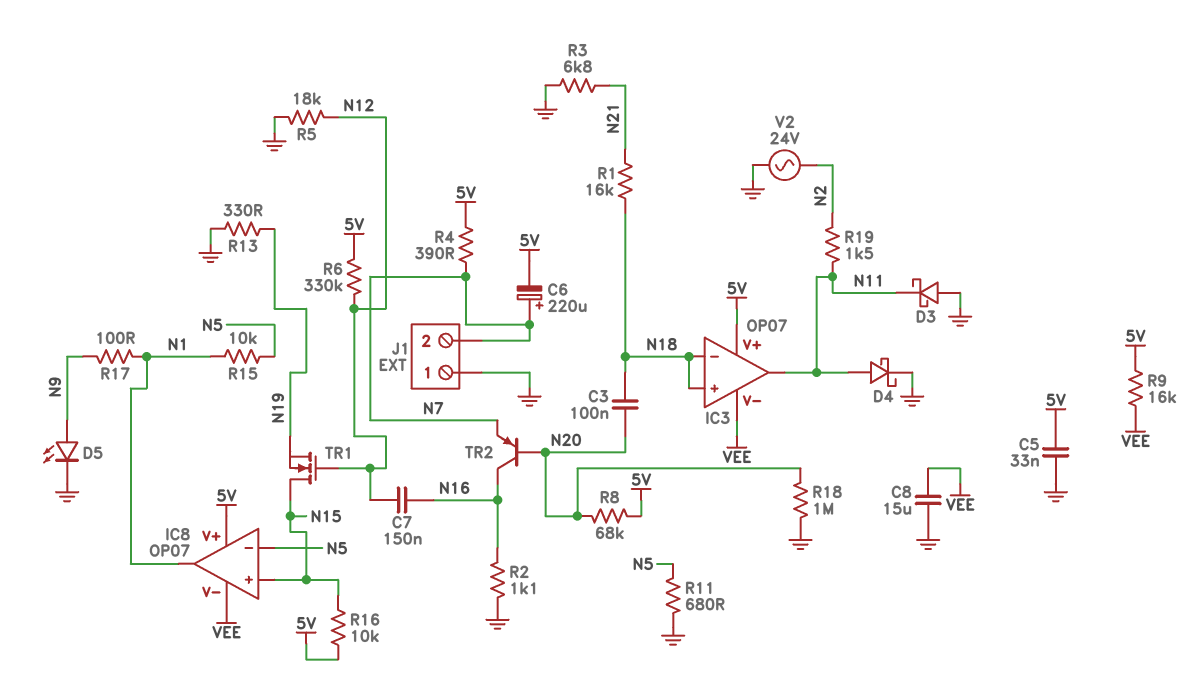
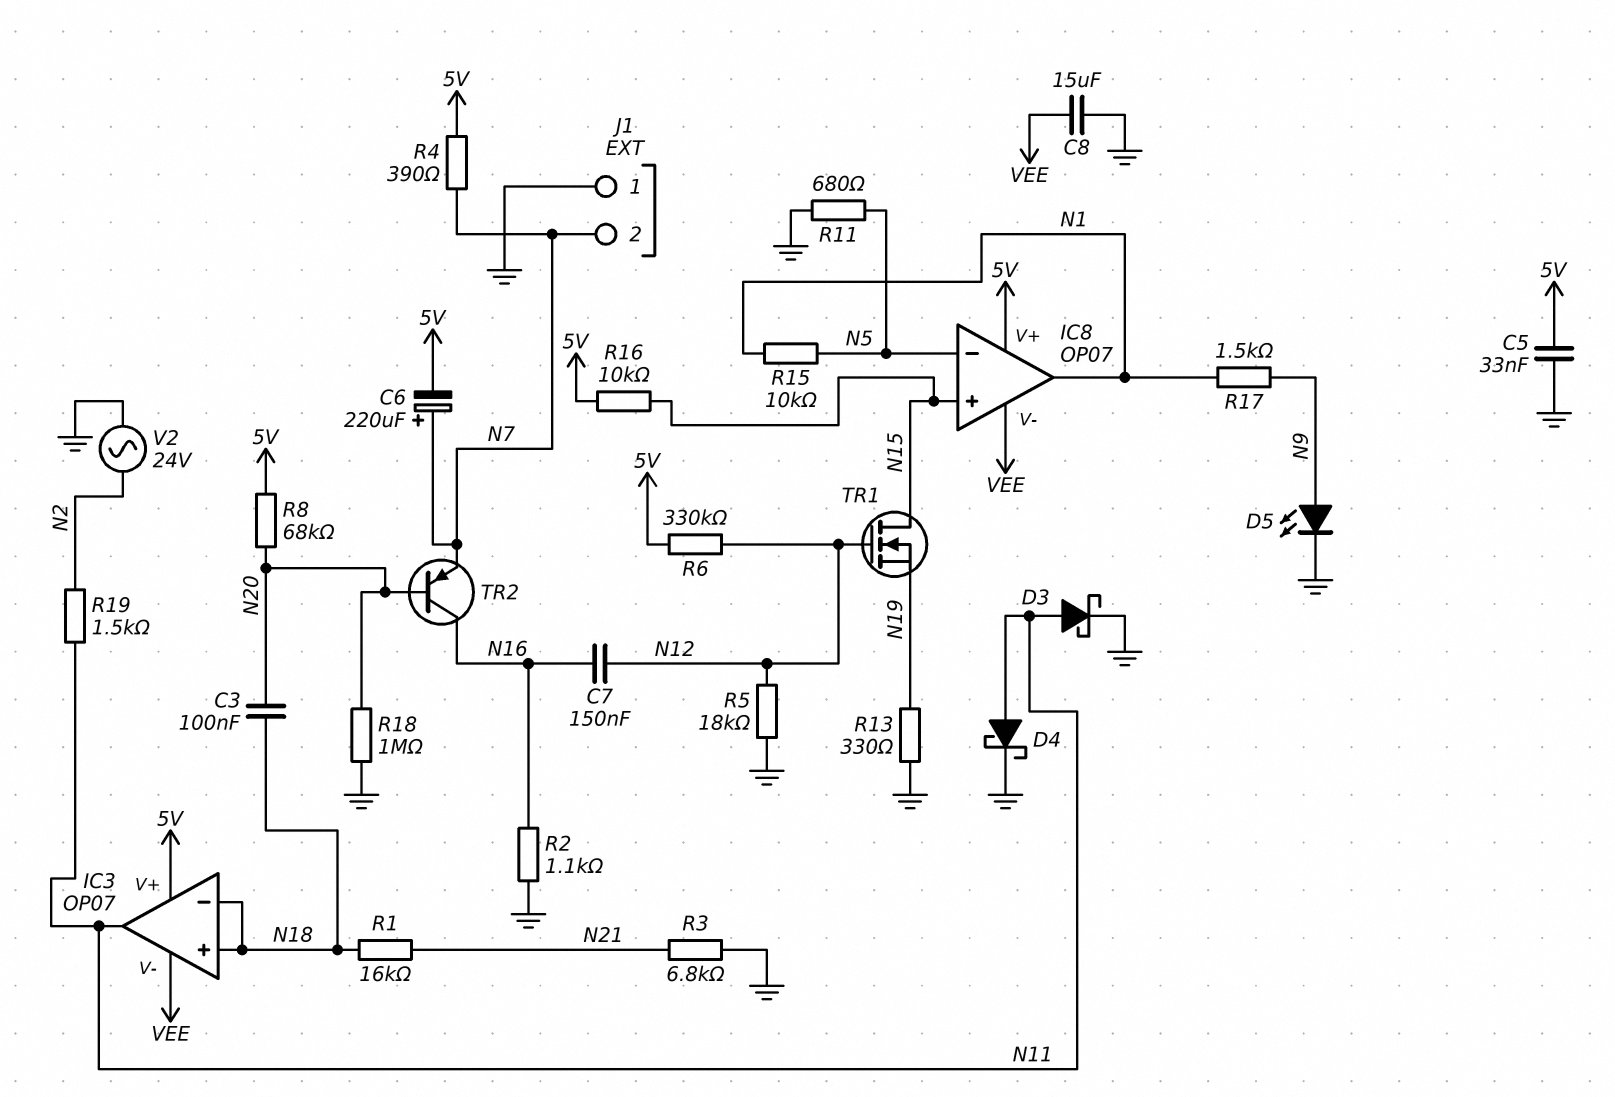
D3: schottky (A GND, K N11) -> schottky (A N11, K GND)
R9: 16k (5V, VEE) -> none
R17: 100 (N1, N9) -> 1.5k (N1, N9)

